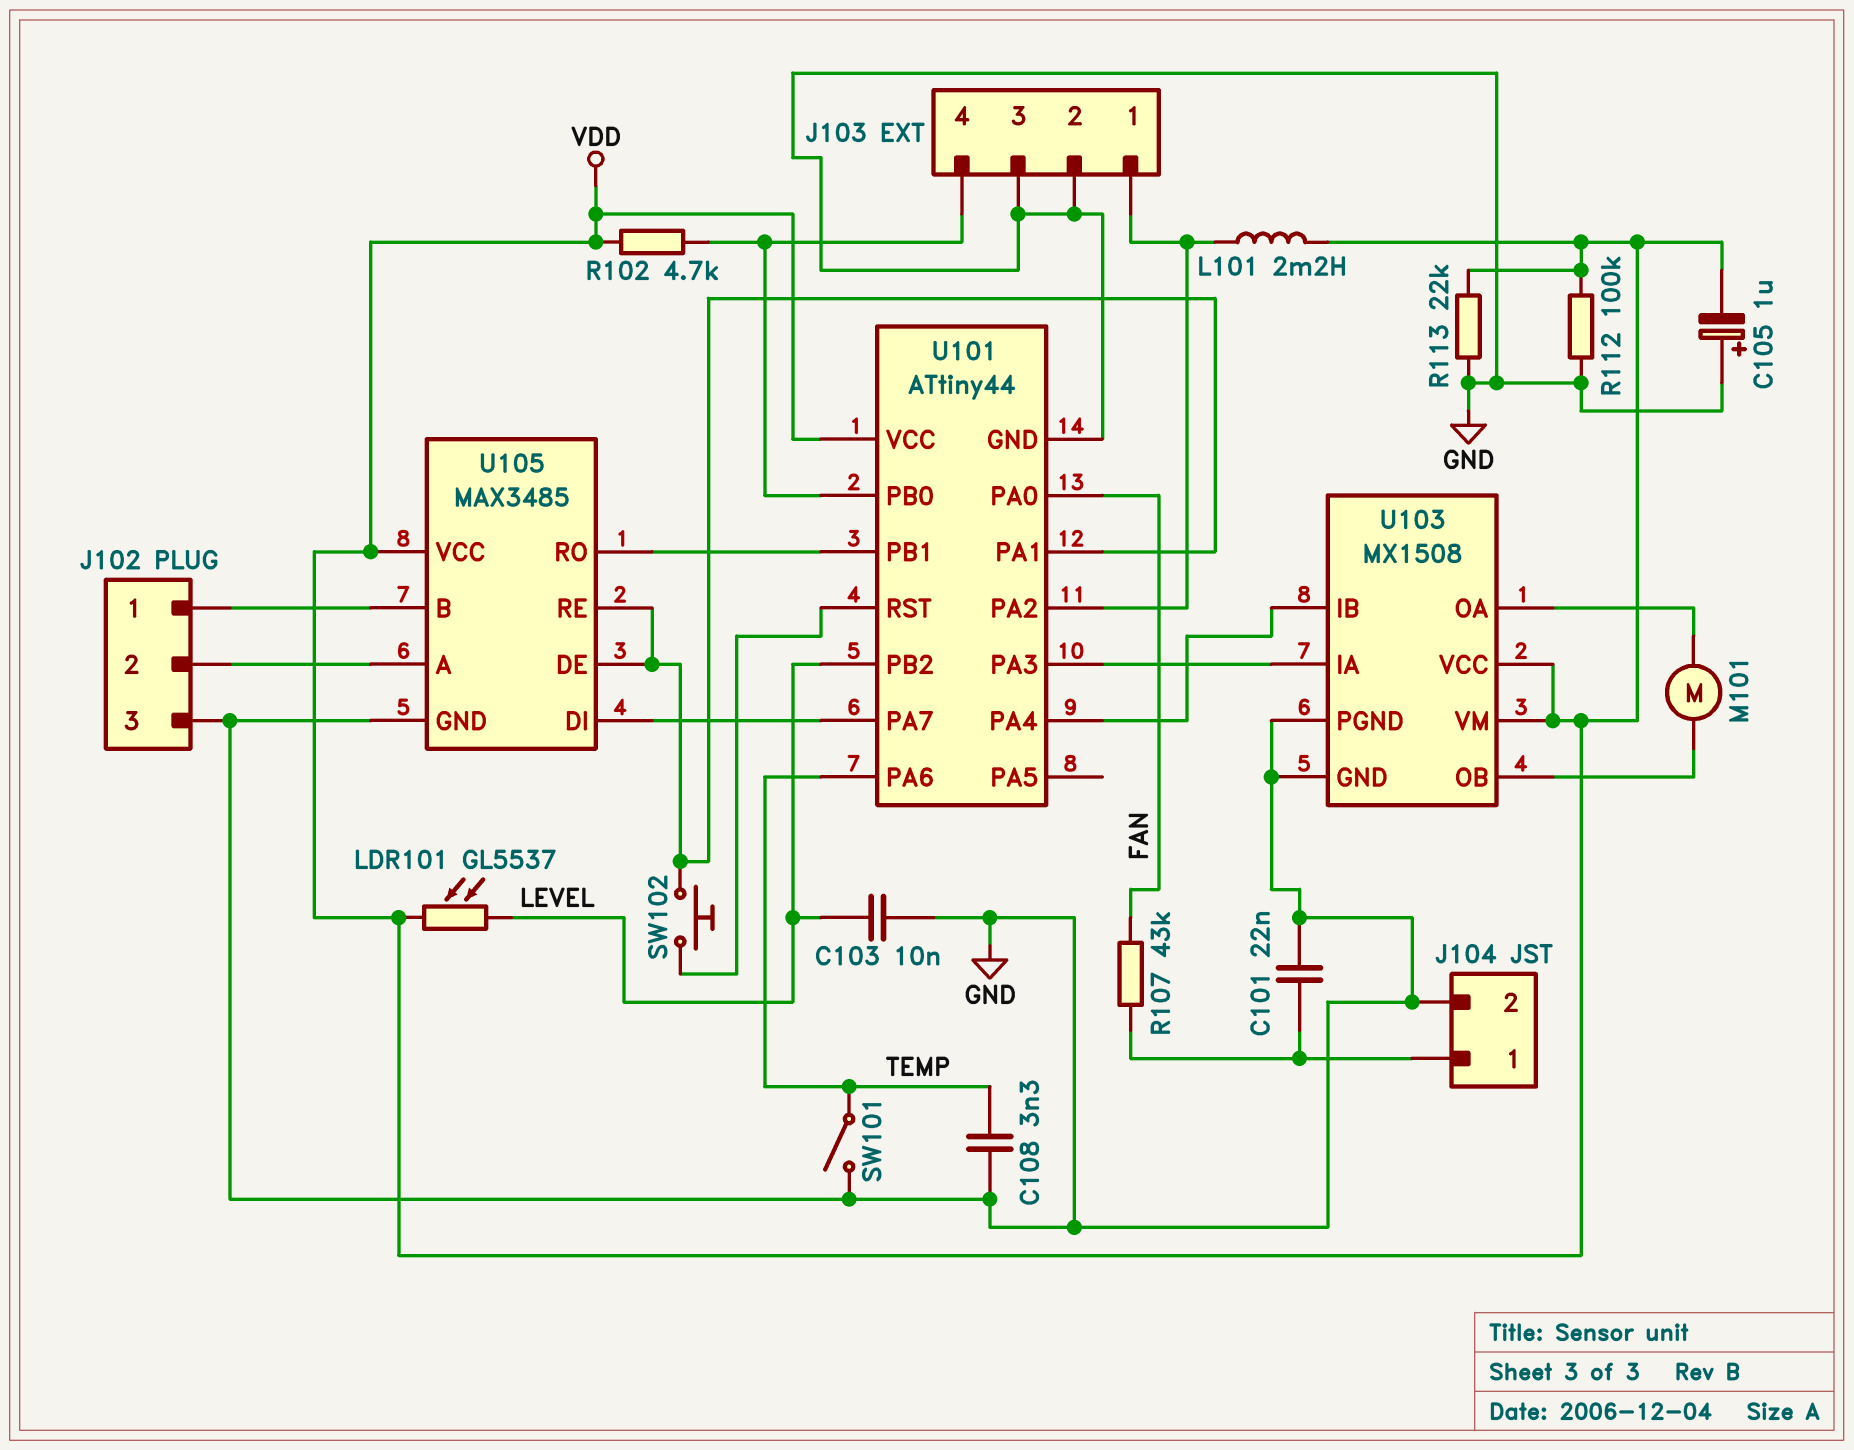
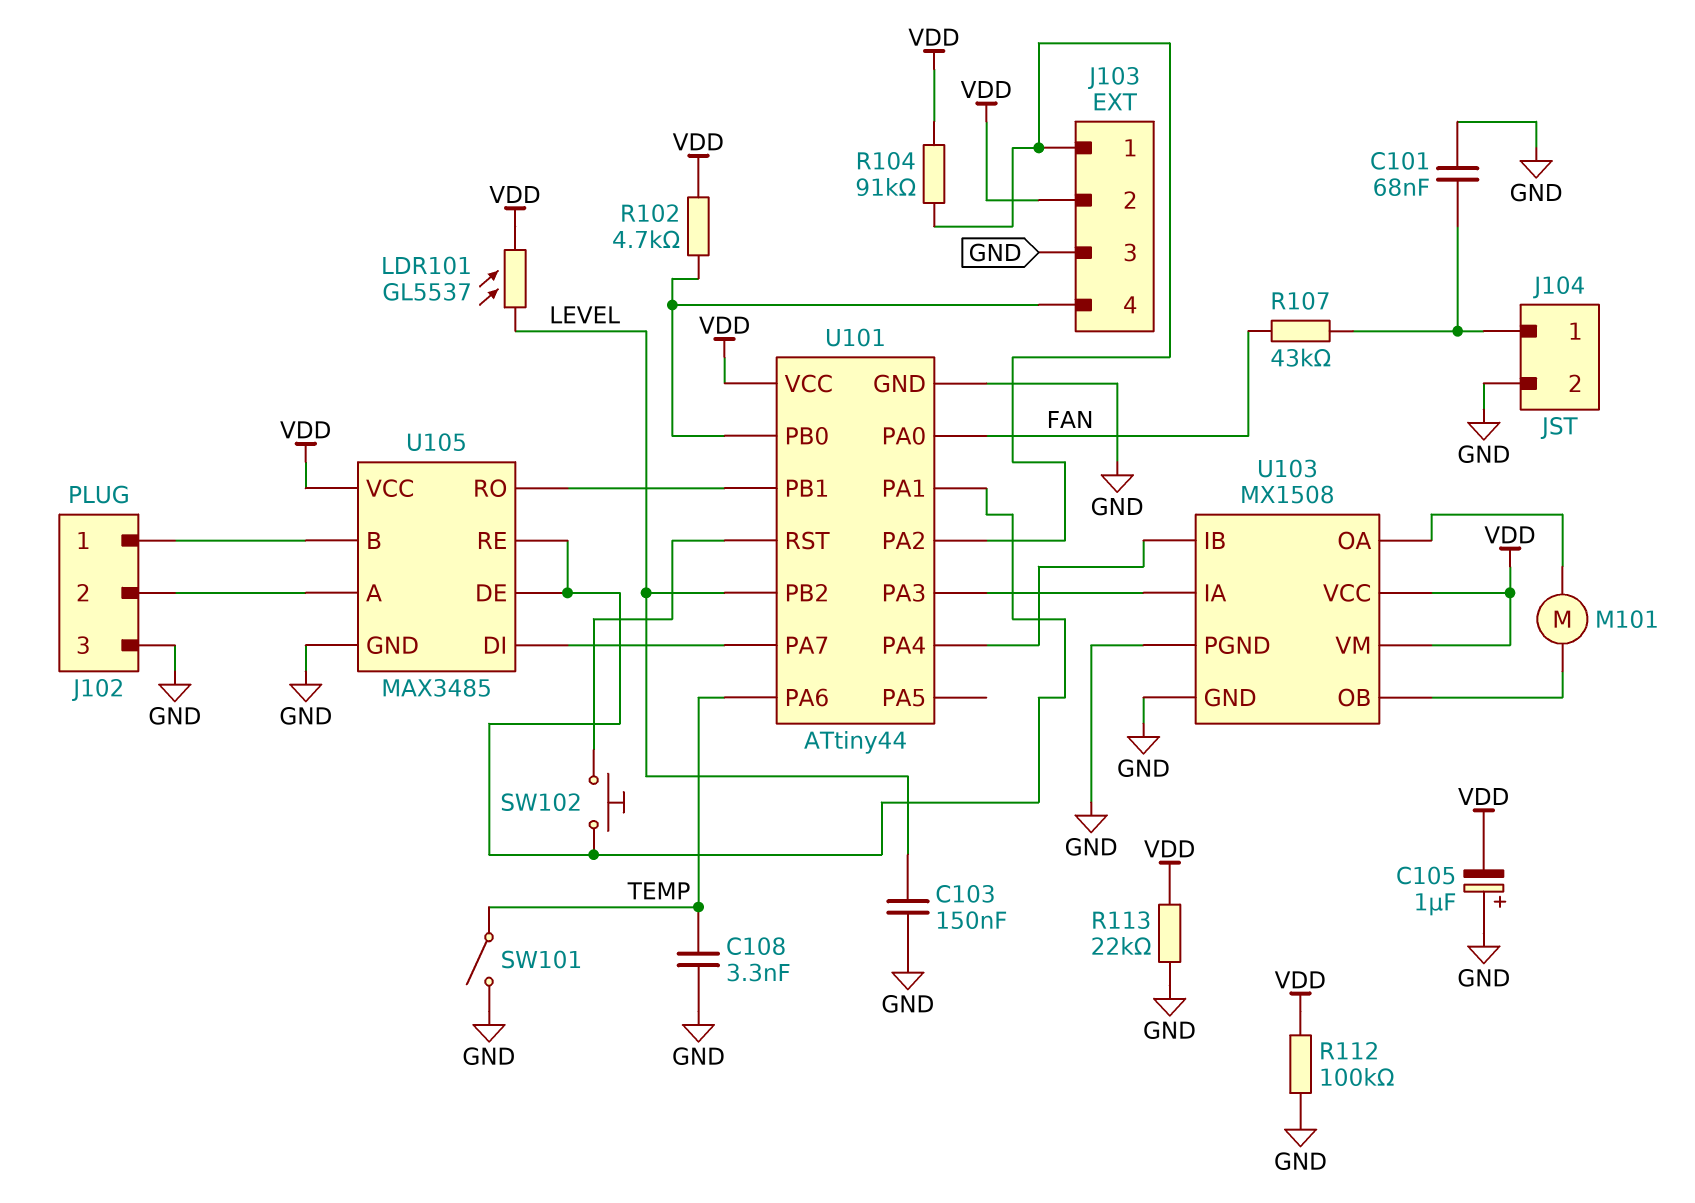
C101: 22nF (GND, J104/1) -> 68nF (GND, J104/1)
C103: 10nF (GND, LEVEL) -> 150nF (GND, LEVEL)
J103 pin 2: GND -> VDD
L101: 2.2mH (J103/1, VDD) -> none
R104: none -> 91k (J103/1, VDD)

